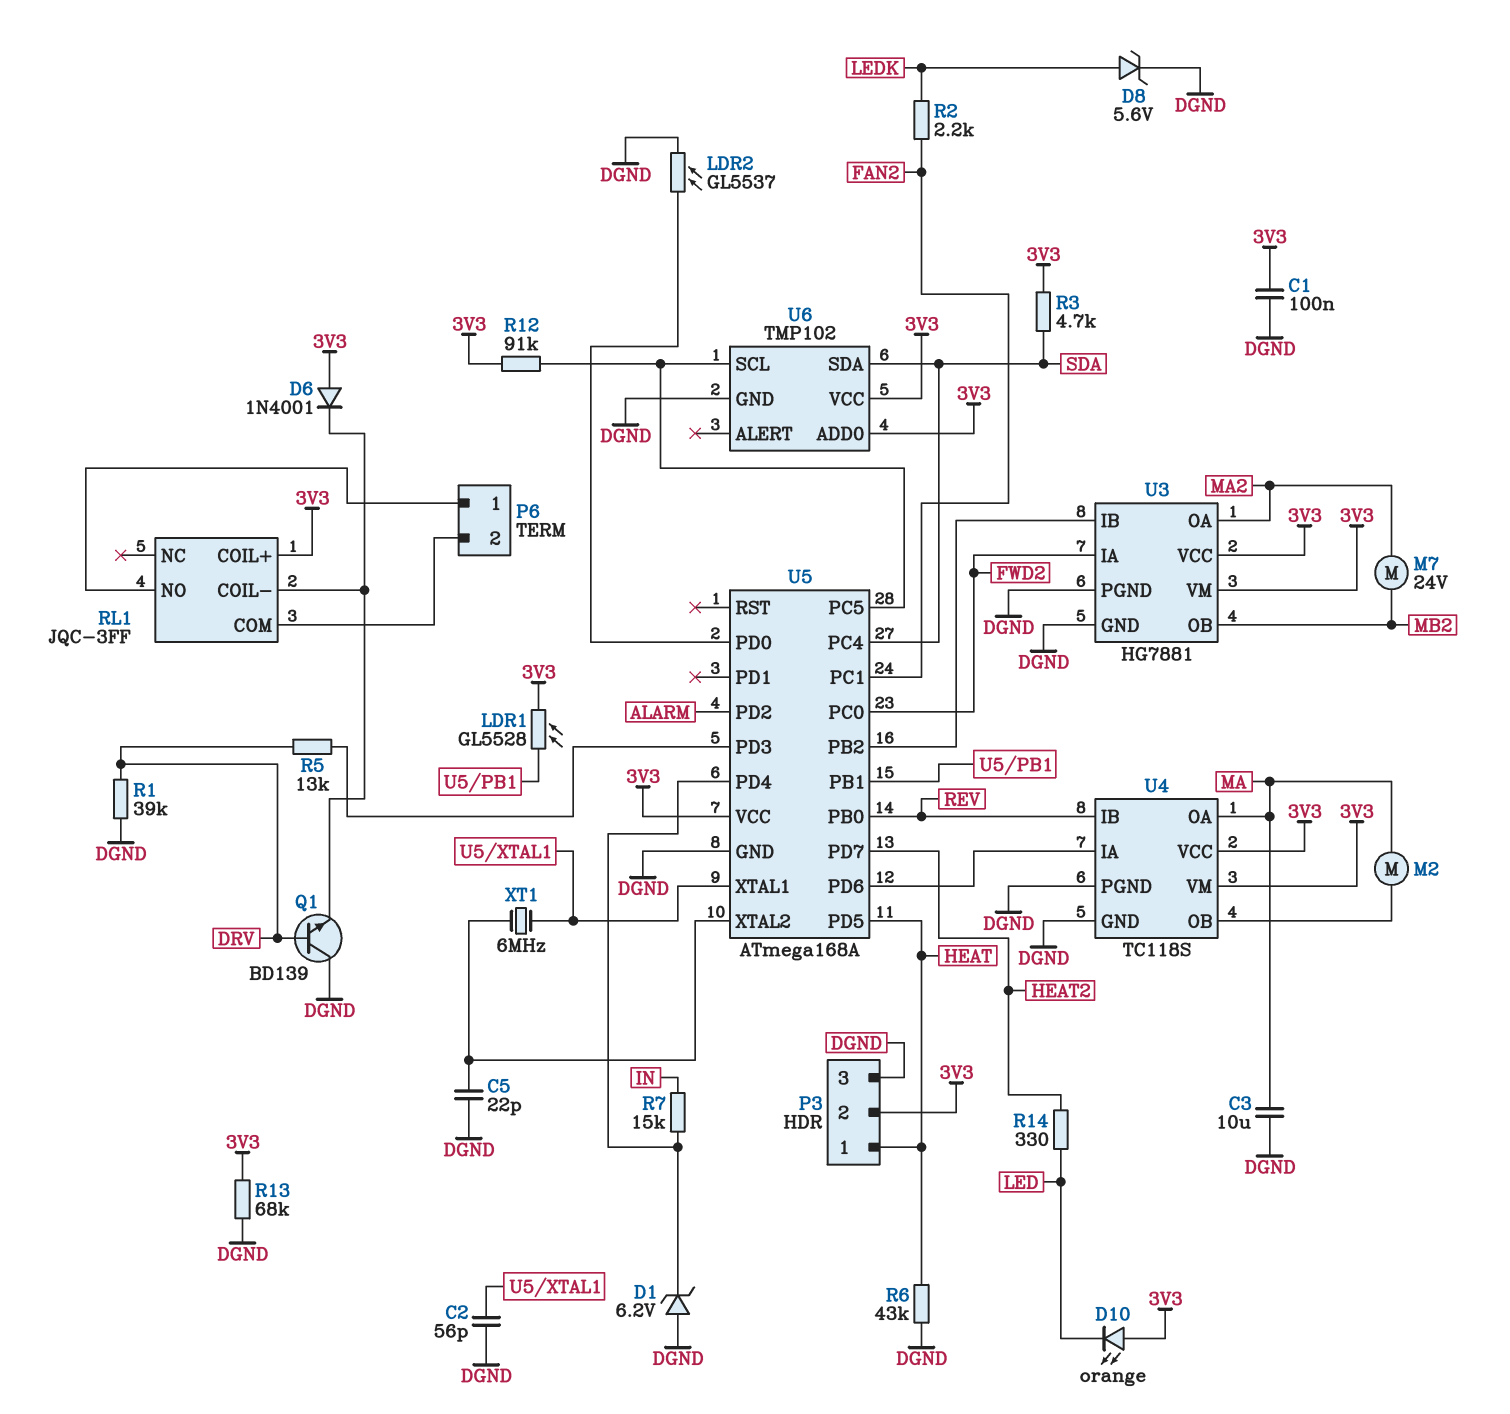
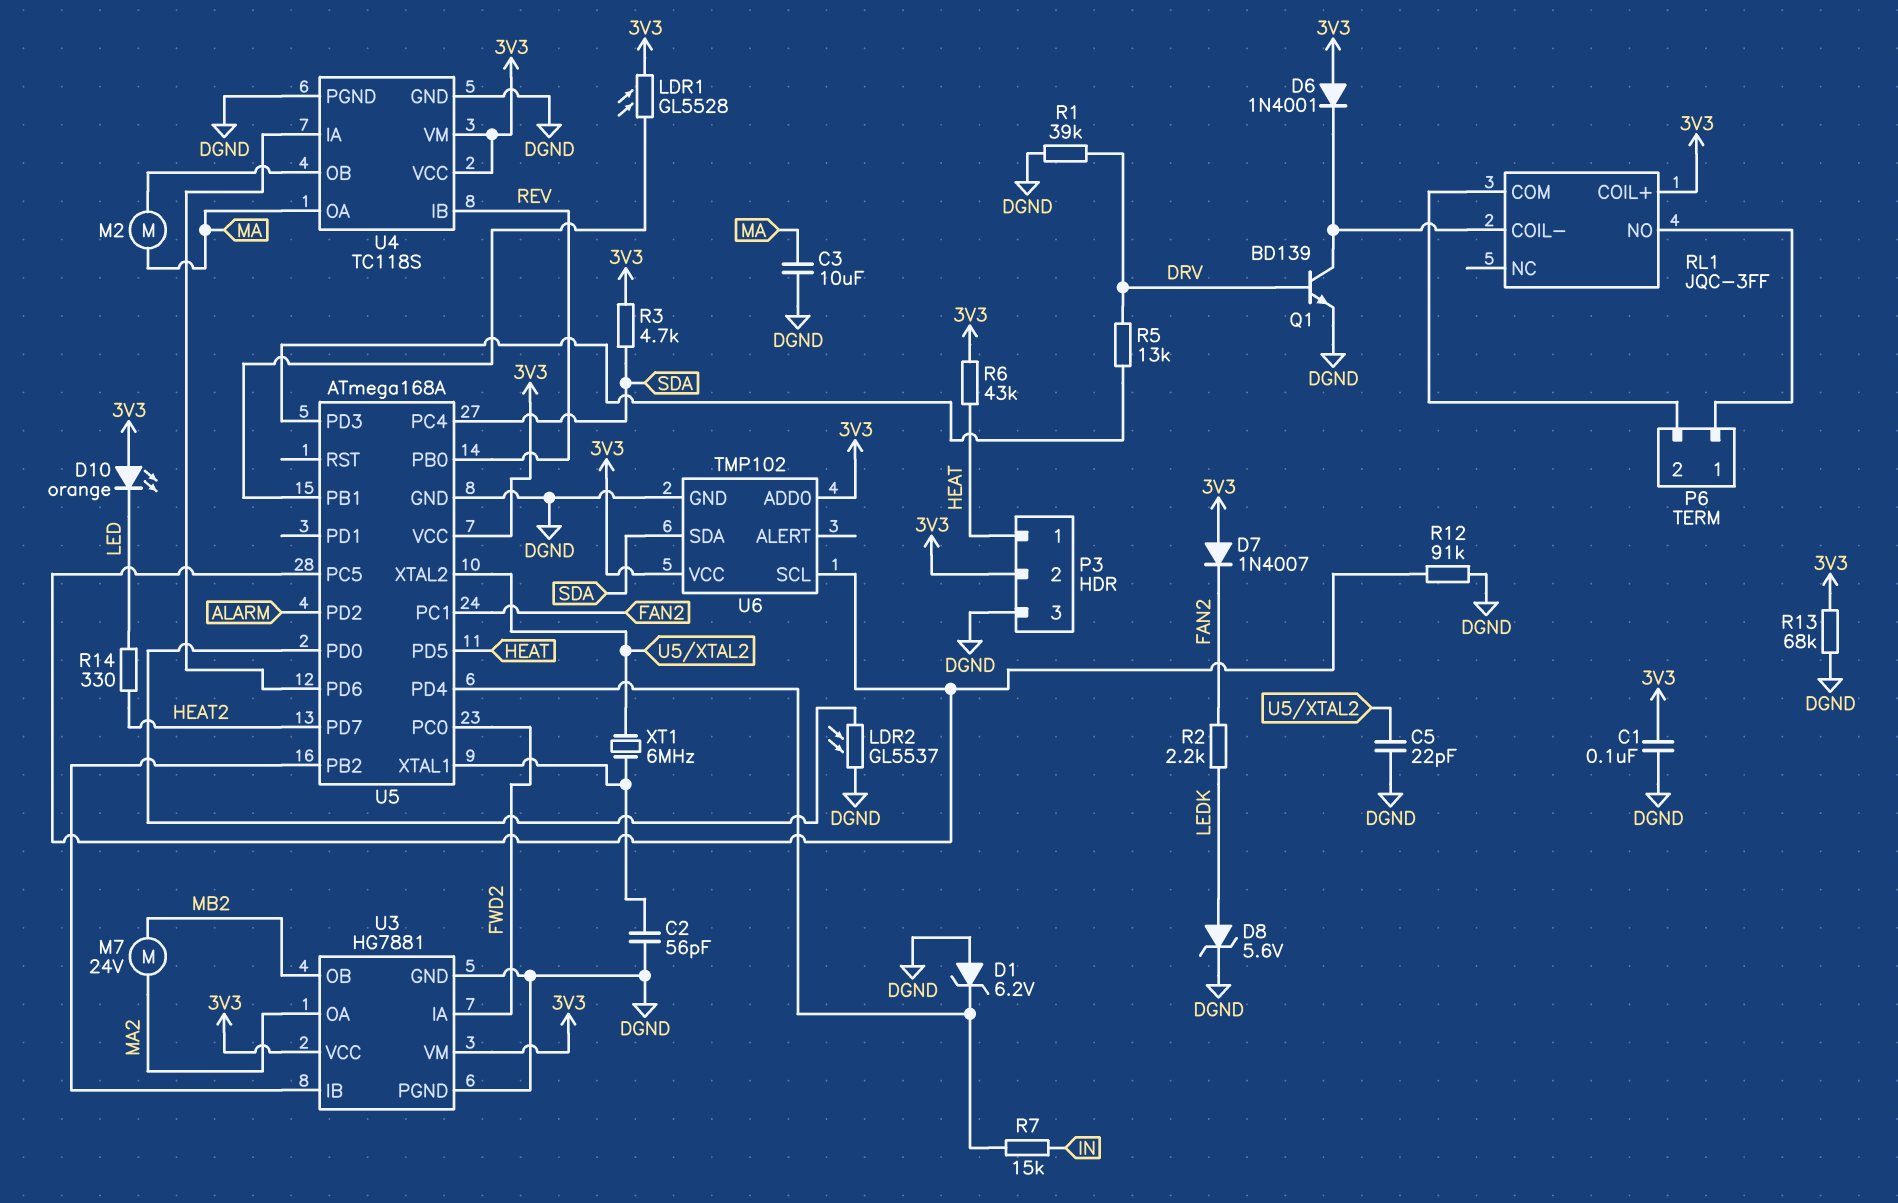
D7: none -> diode 1N4007 (A 3V3, K FAN2)
Q1: NPN BD139 (B DRV, C DGND, E RL1/COIL-) -> NPN BD139 (B DRV, C RL1/COIL-, E DGND)
R6: 43k (DGND, HEAT) -> 43k (3V3, HEAT)
R12: 91k (3V3, U5/PC5) -> 91k (DGND, U5/PC5)

